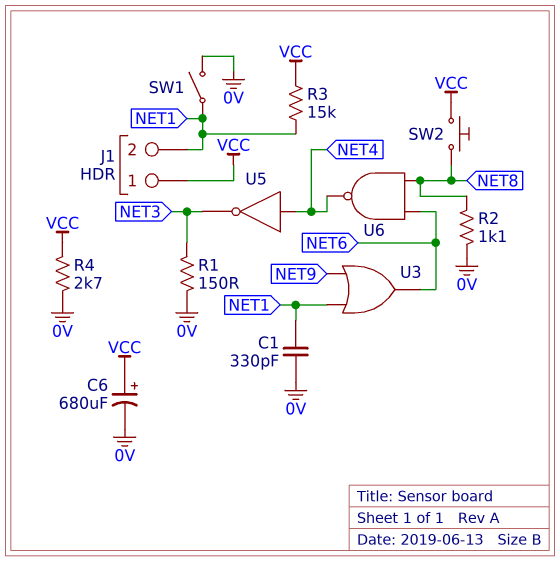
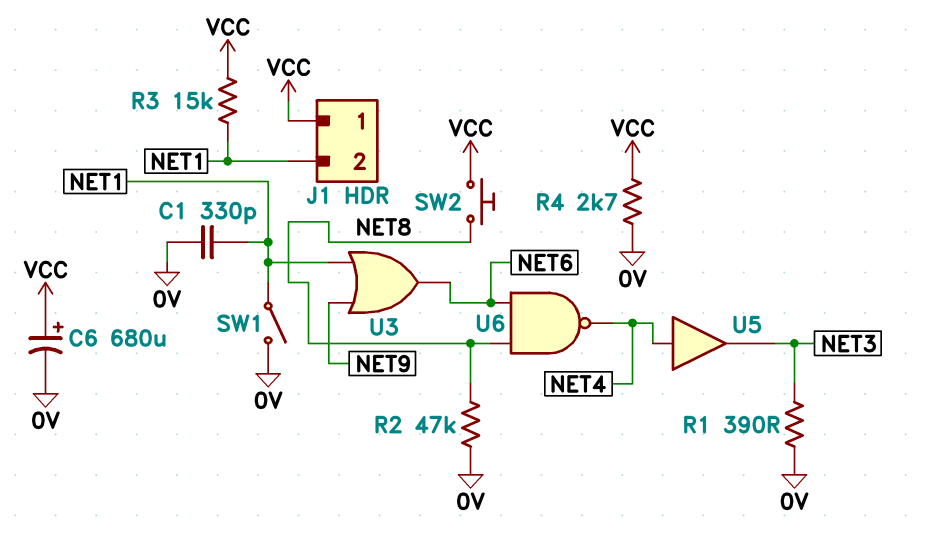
R1: 150 (0V, NET3) -> 390 (0V, NET3)
R2: 1.1k (0V, NET8) -> 47k (0V, NET8)
U5: NOT (in NET4, out NET3) -> buffer (in NET4, out NET3)

